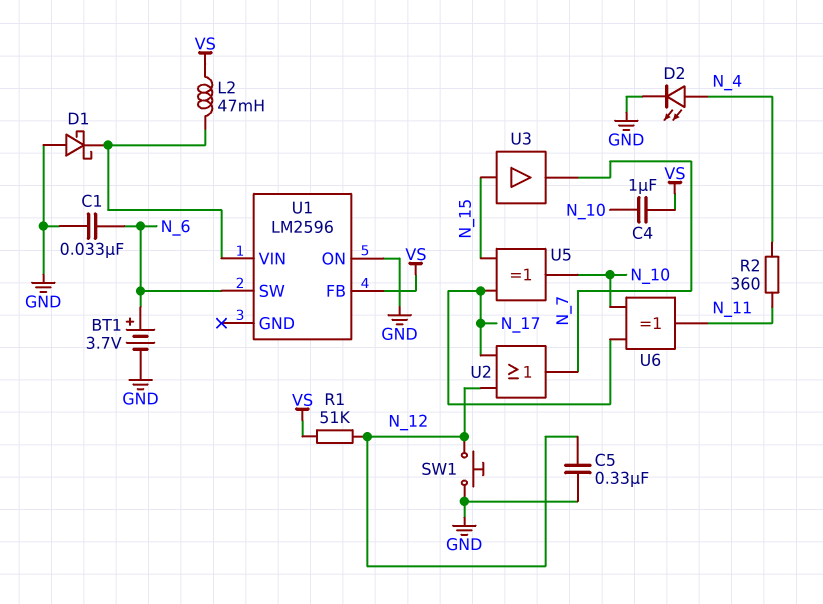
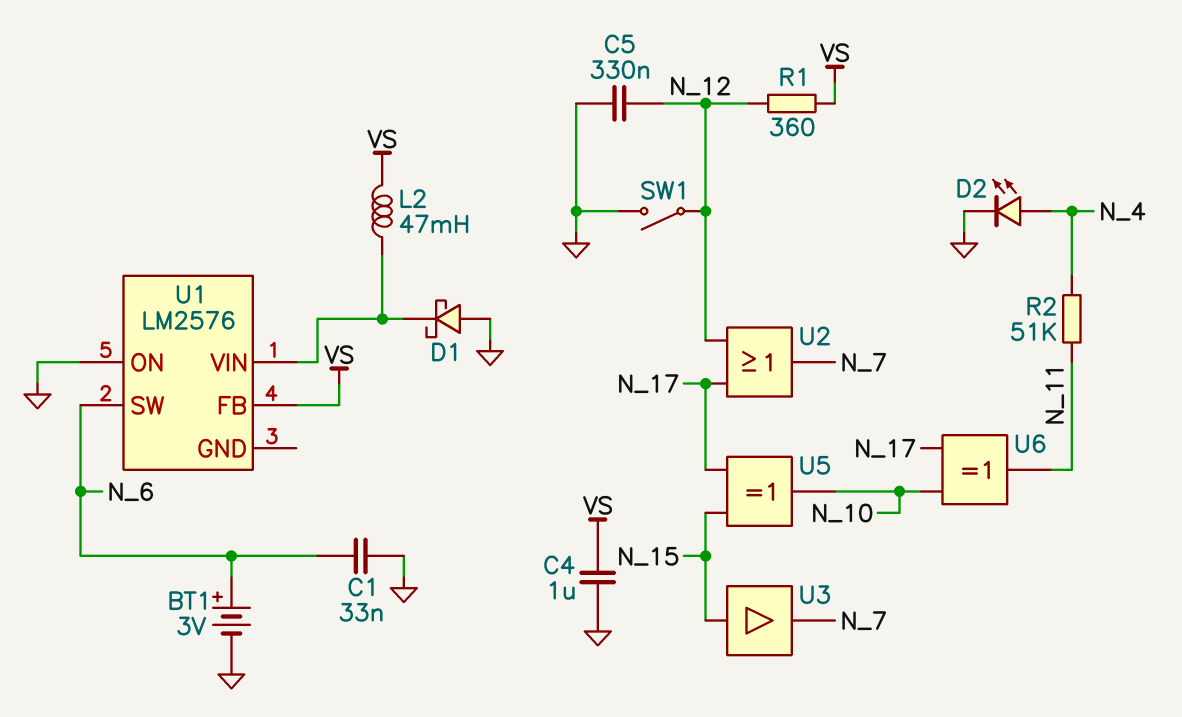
BT1: 3.7V (plus N_6, minus GND) -> 3V (plus N_6, minus GND)
C4: 1uF (N_10, VS) -> 1uF (GND, VS)
R1: 51k (N_12, VS) -> 360 (N_12, VS)
R2: 360 (N_4, N_11) -> 51k (N_4, N_11)
SW1: button (GND, N_12) -> switch (GND, N_12)
U1: LM2596 -> LM2576

